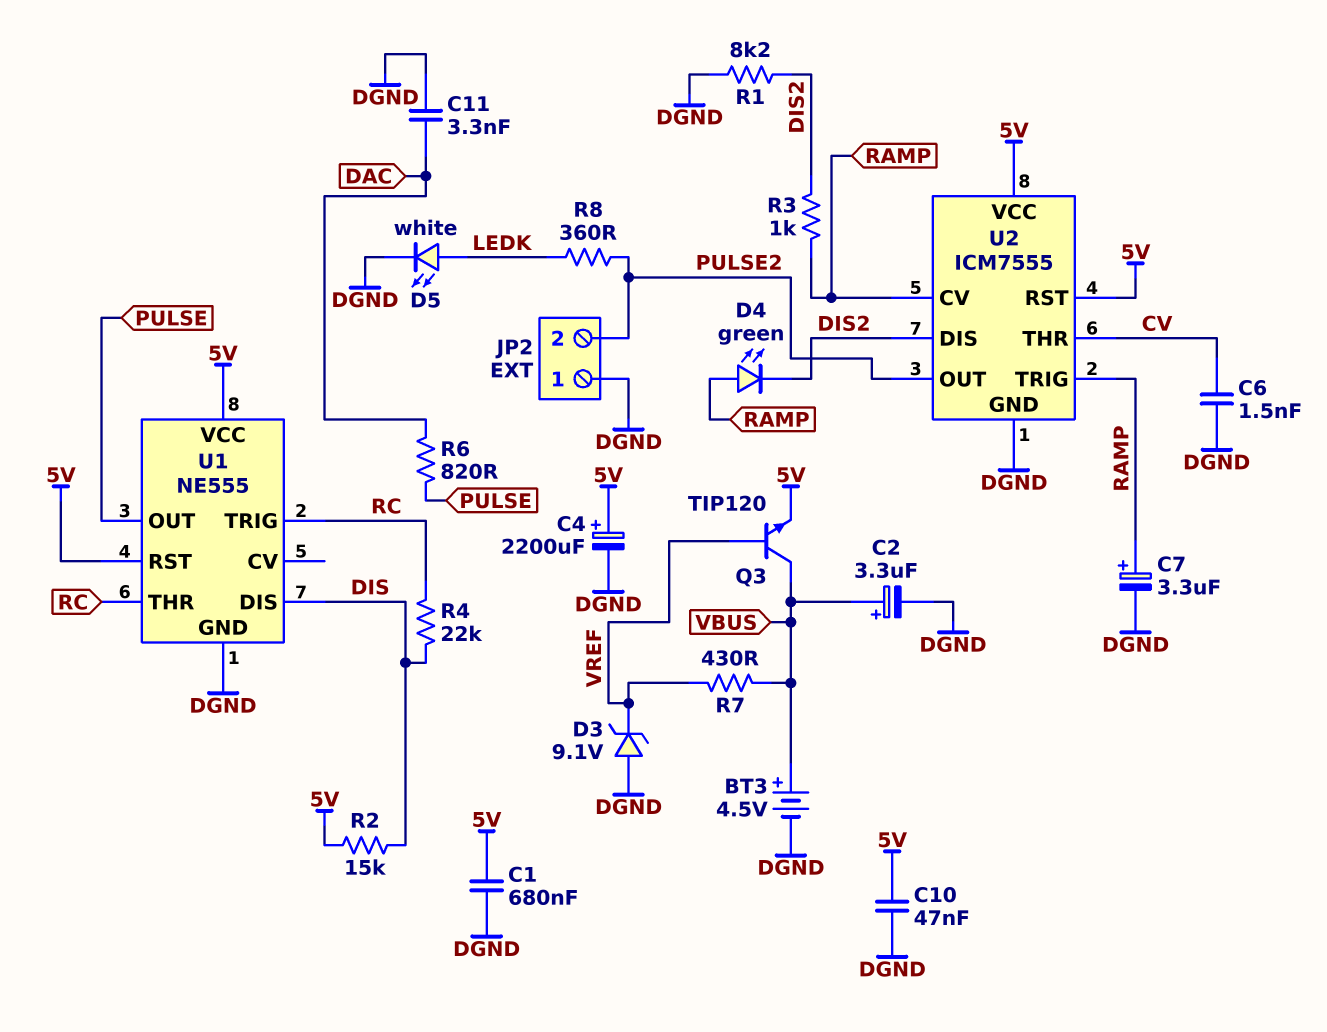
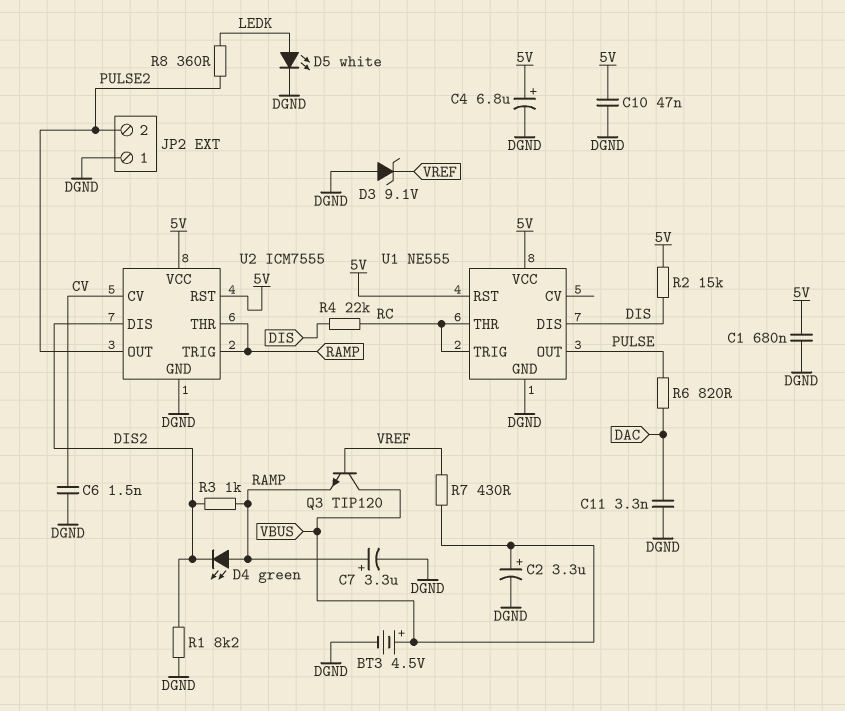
C4: 2200uF (plus 5V, minus DGND) -> 6.8uF (plus 5V, minus DGND)
Q3: NPN TIP120 (B VREF, C VBUS, E 5V) -> NPN TIP120 (B VREF, C VBUS, E RAMP)
U2 pin CV: RAMP -> CV
U2 pin THR: CV -> RAMP

